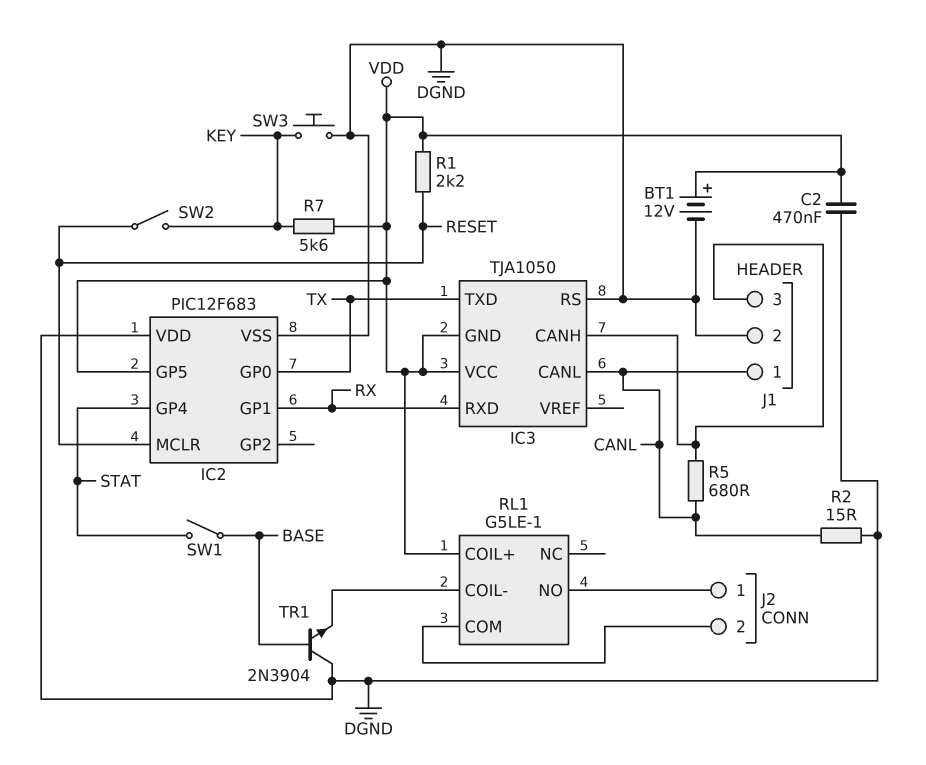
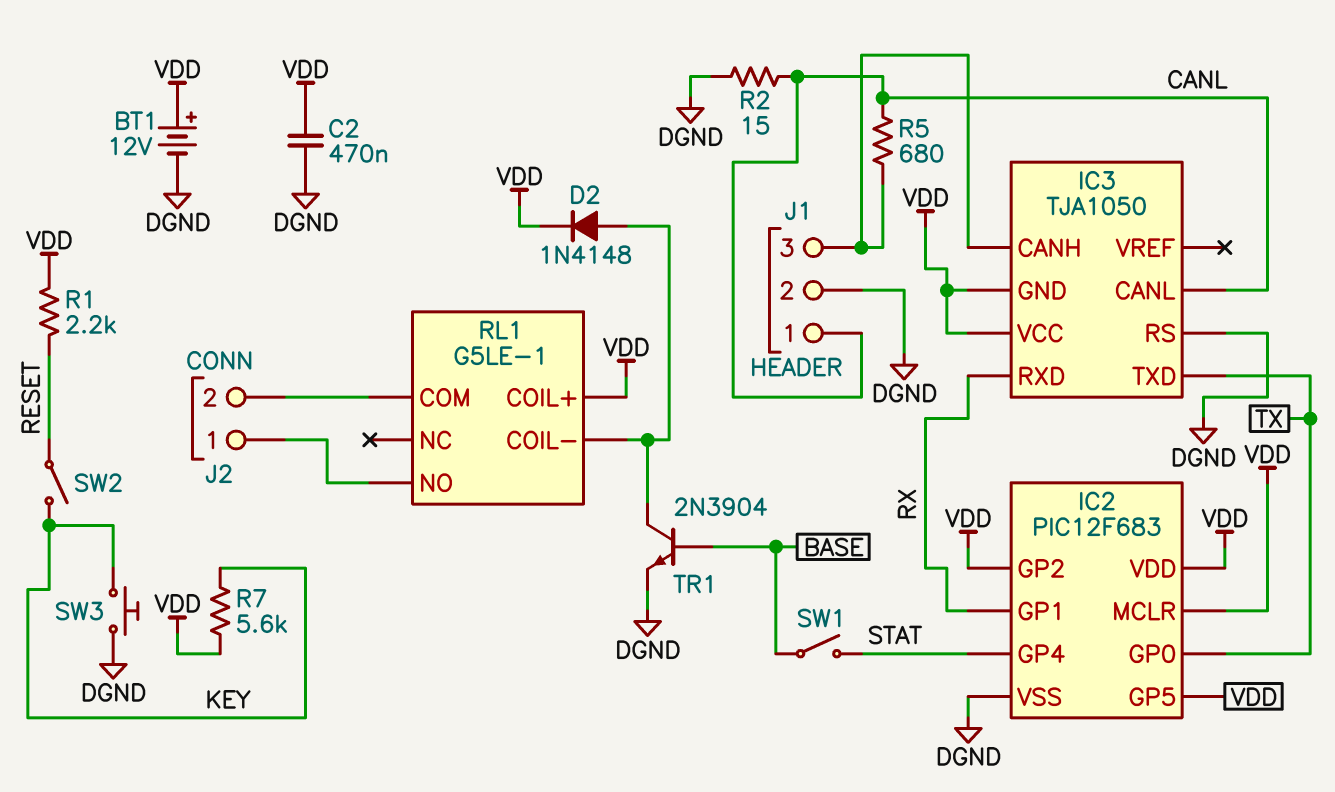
D2: none -> diode 1N4148 (A RL1/COIL-, K VDD)
IC2 pin GP2: none -> VDD
IC2 pin MCLR: RESET -> VDD
IC2 pin VDD: DGND -> VDD
TR1: NPN 2N3904 (B BASE, C DGND, E RL1/COIL-) -> NPN 2N3904 (B BASE, C RL1/COIL-, E DGND)

